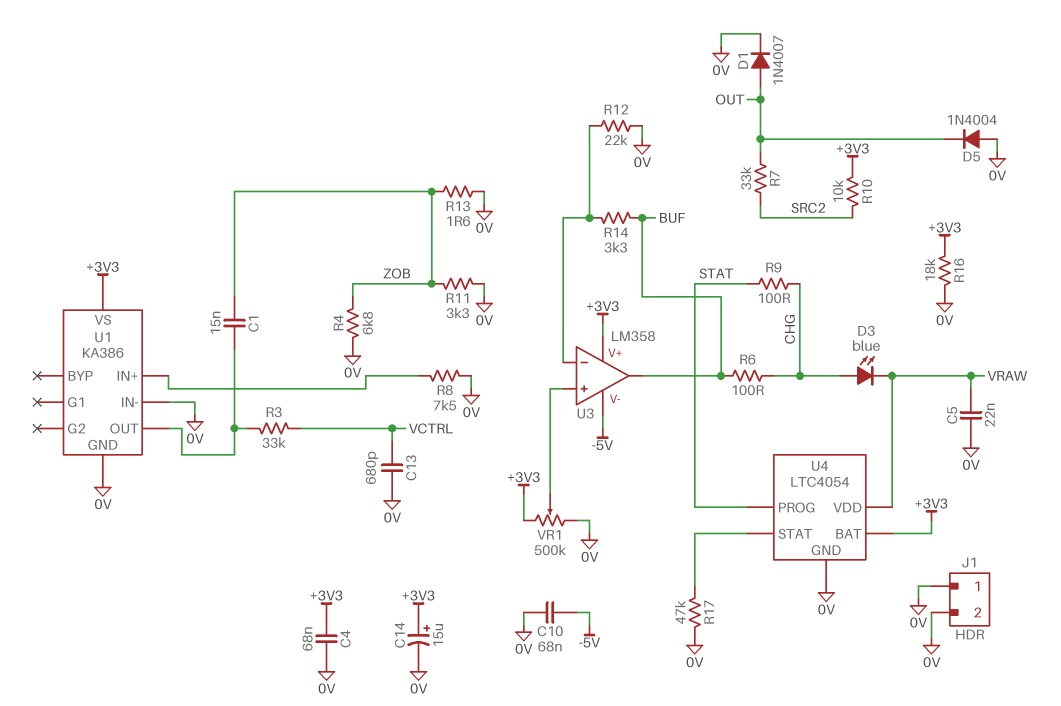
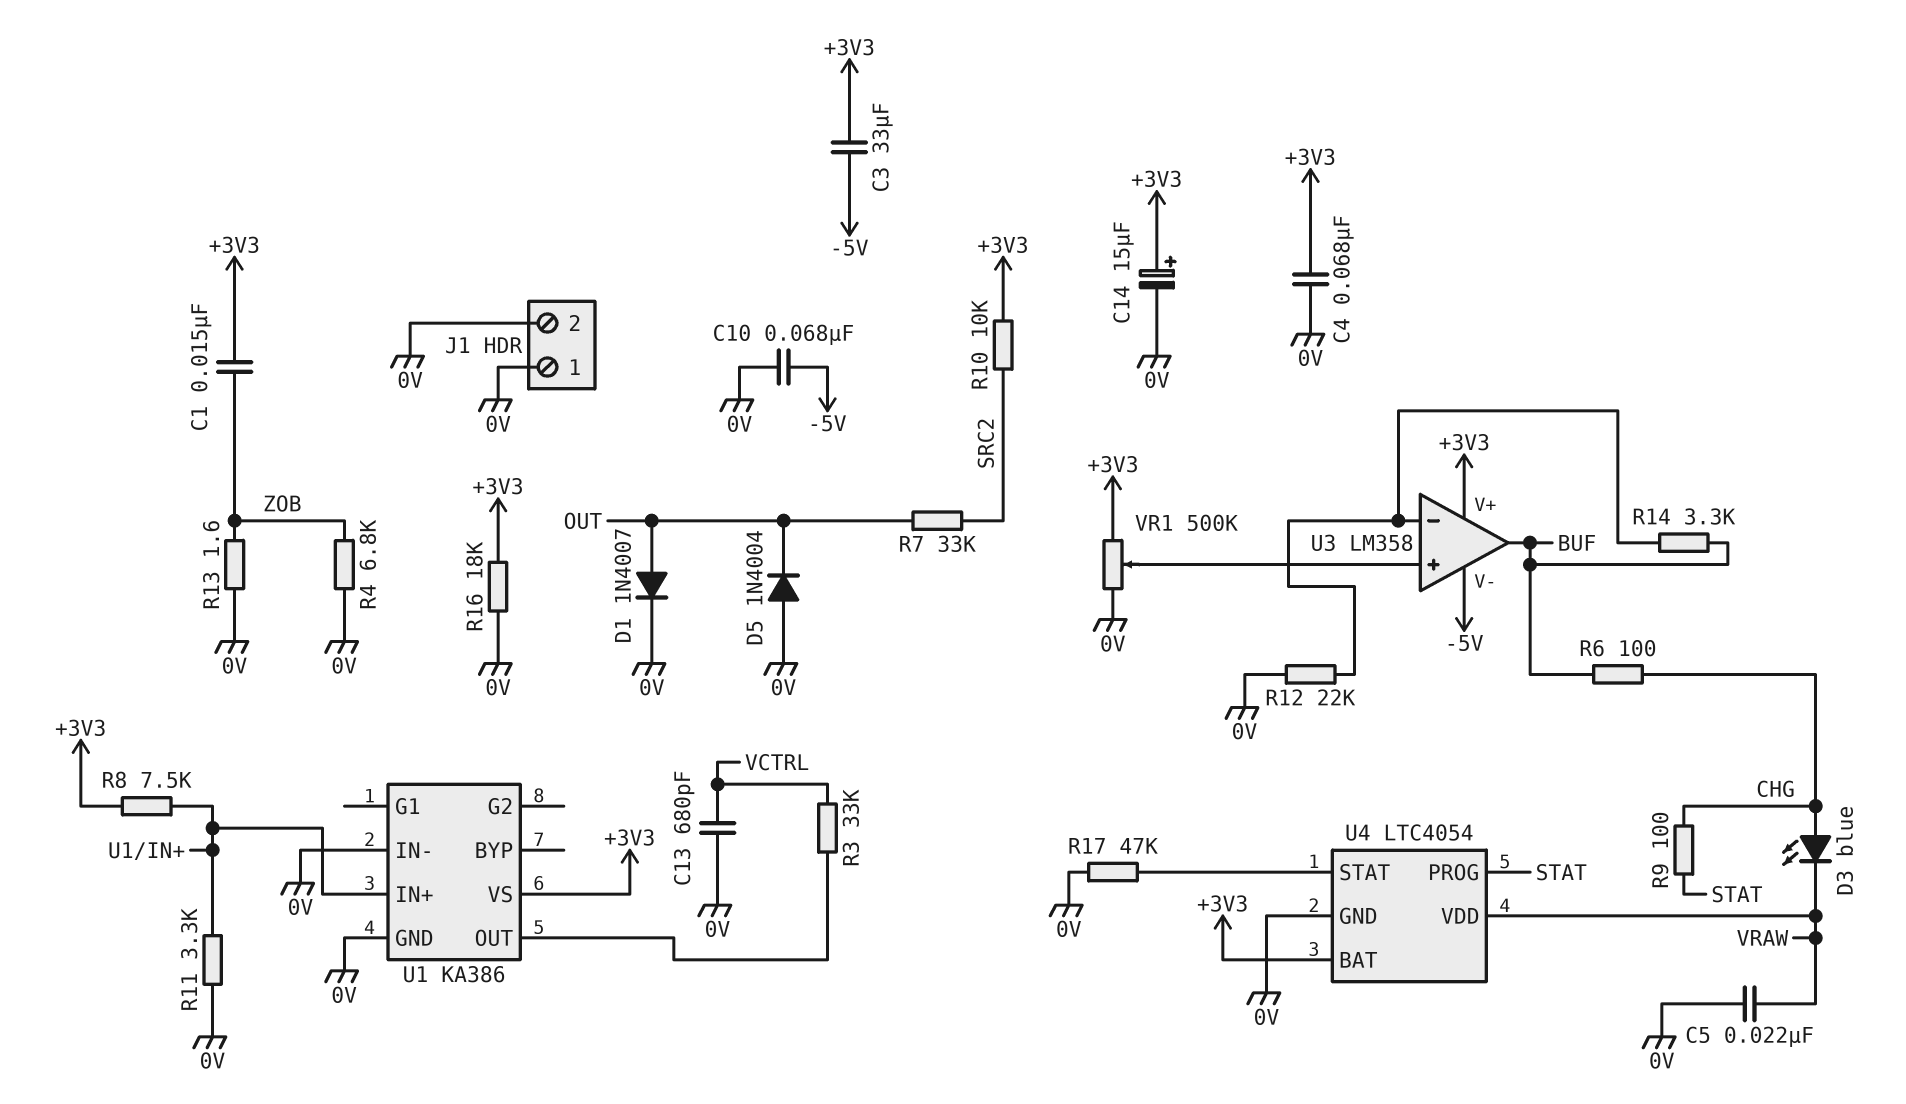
C1: 15nF (U1/OUT, ZOB) -> 15nF (+3V3, ZOB)
C3: none -> 33uF (+3V3, -5V)
R8: 7.5k (0V, U1/IN+) -> 7.5k (+3V3, U1/IN+)
R11: 3.3k (0V, ZOB) -> 3.3k (0V, U1/IN+)

